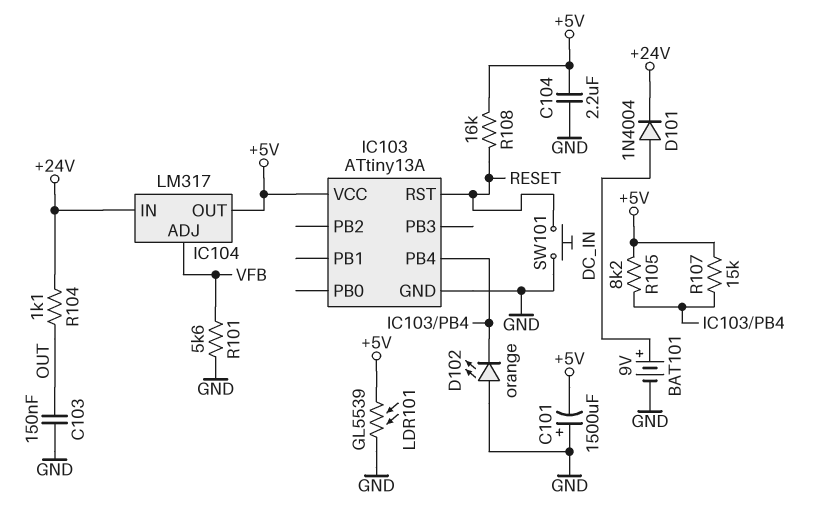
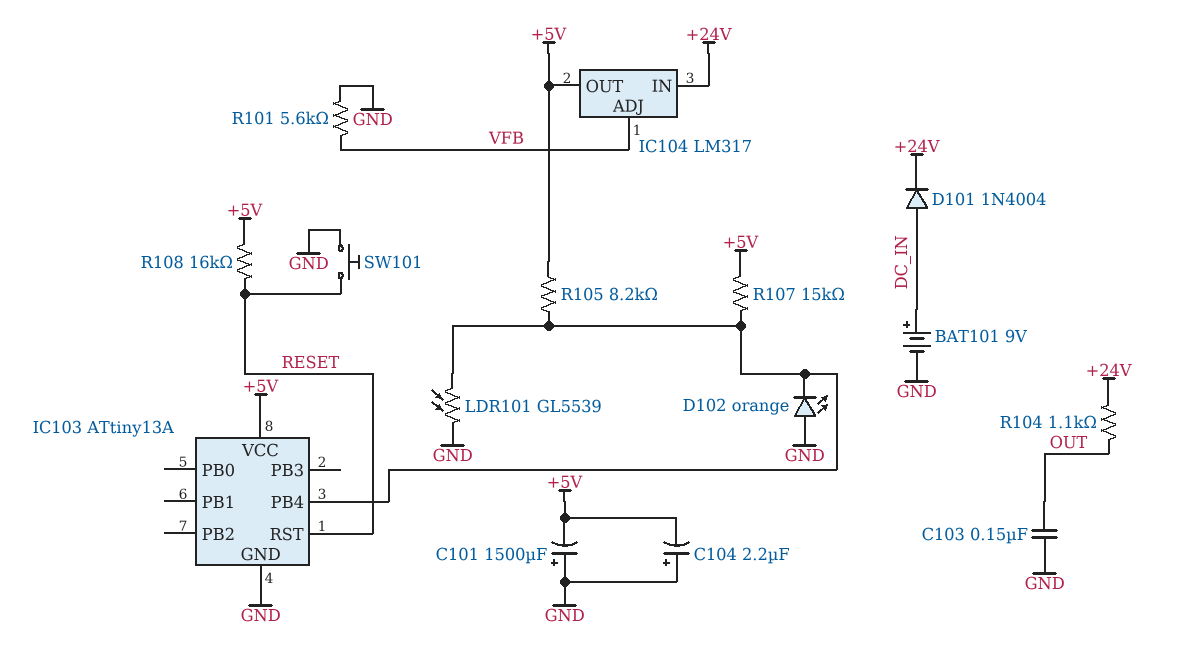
C104: 2.2uF (+5V, GND) -> 2.2uF (plus GND, minus +5V)
LDR101: GL5539 (+5V, GND) -> GL5539 (GND, IC103/PB4)

